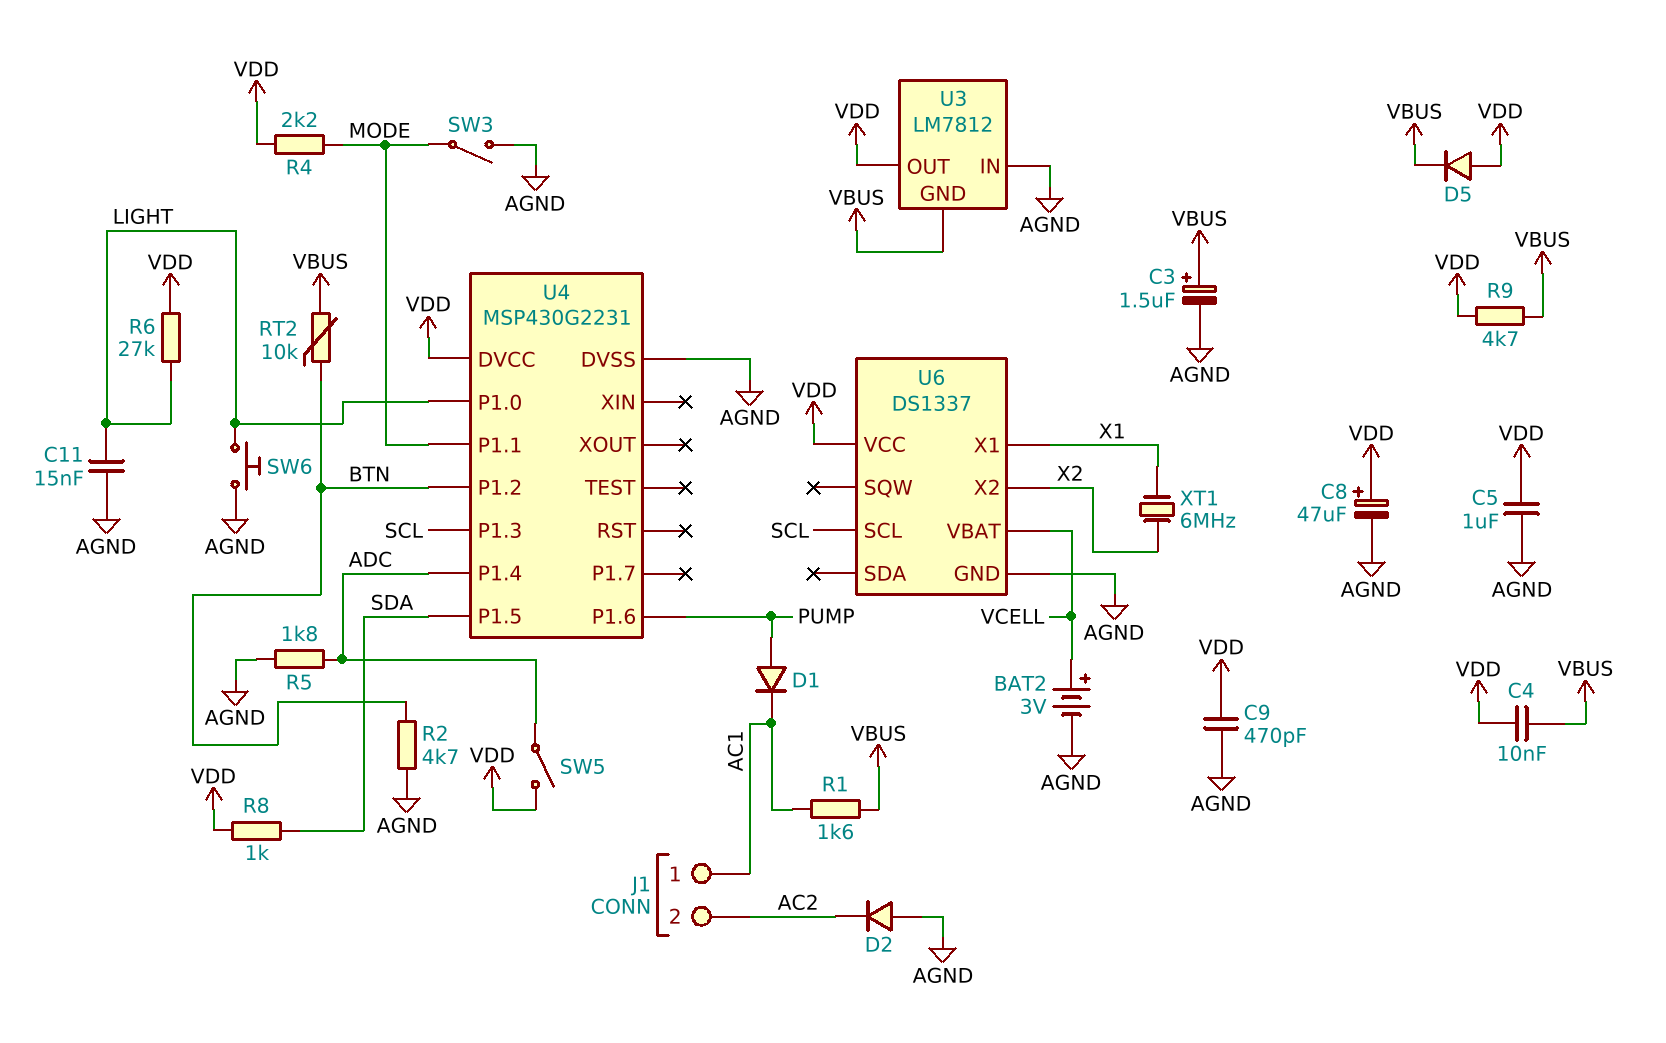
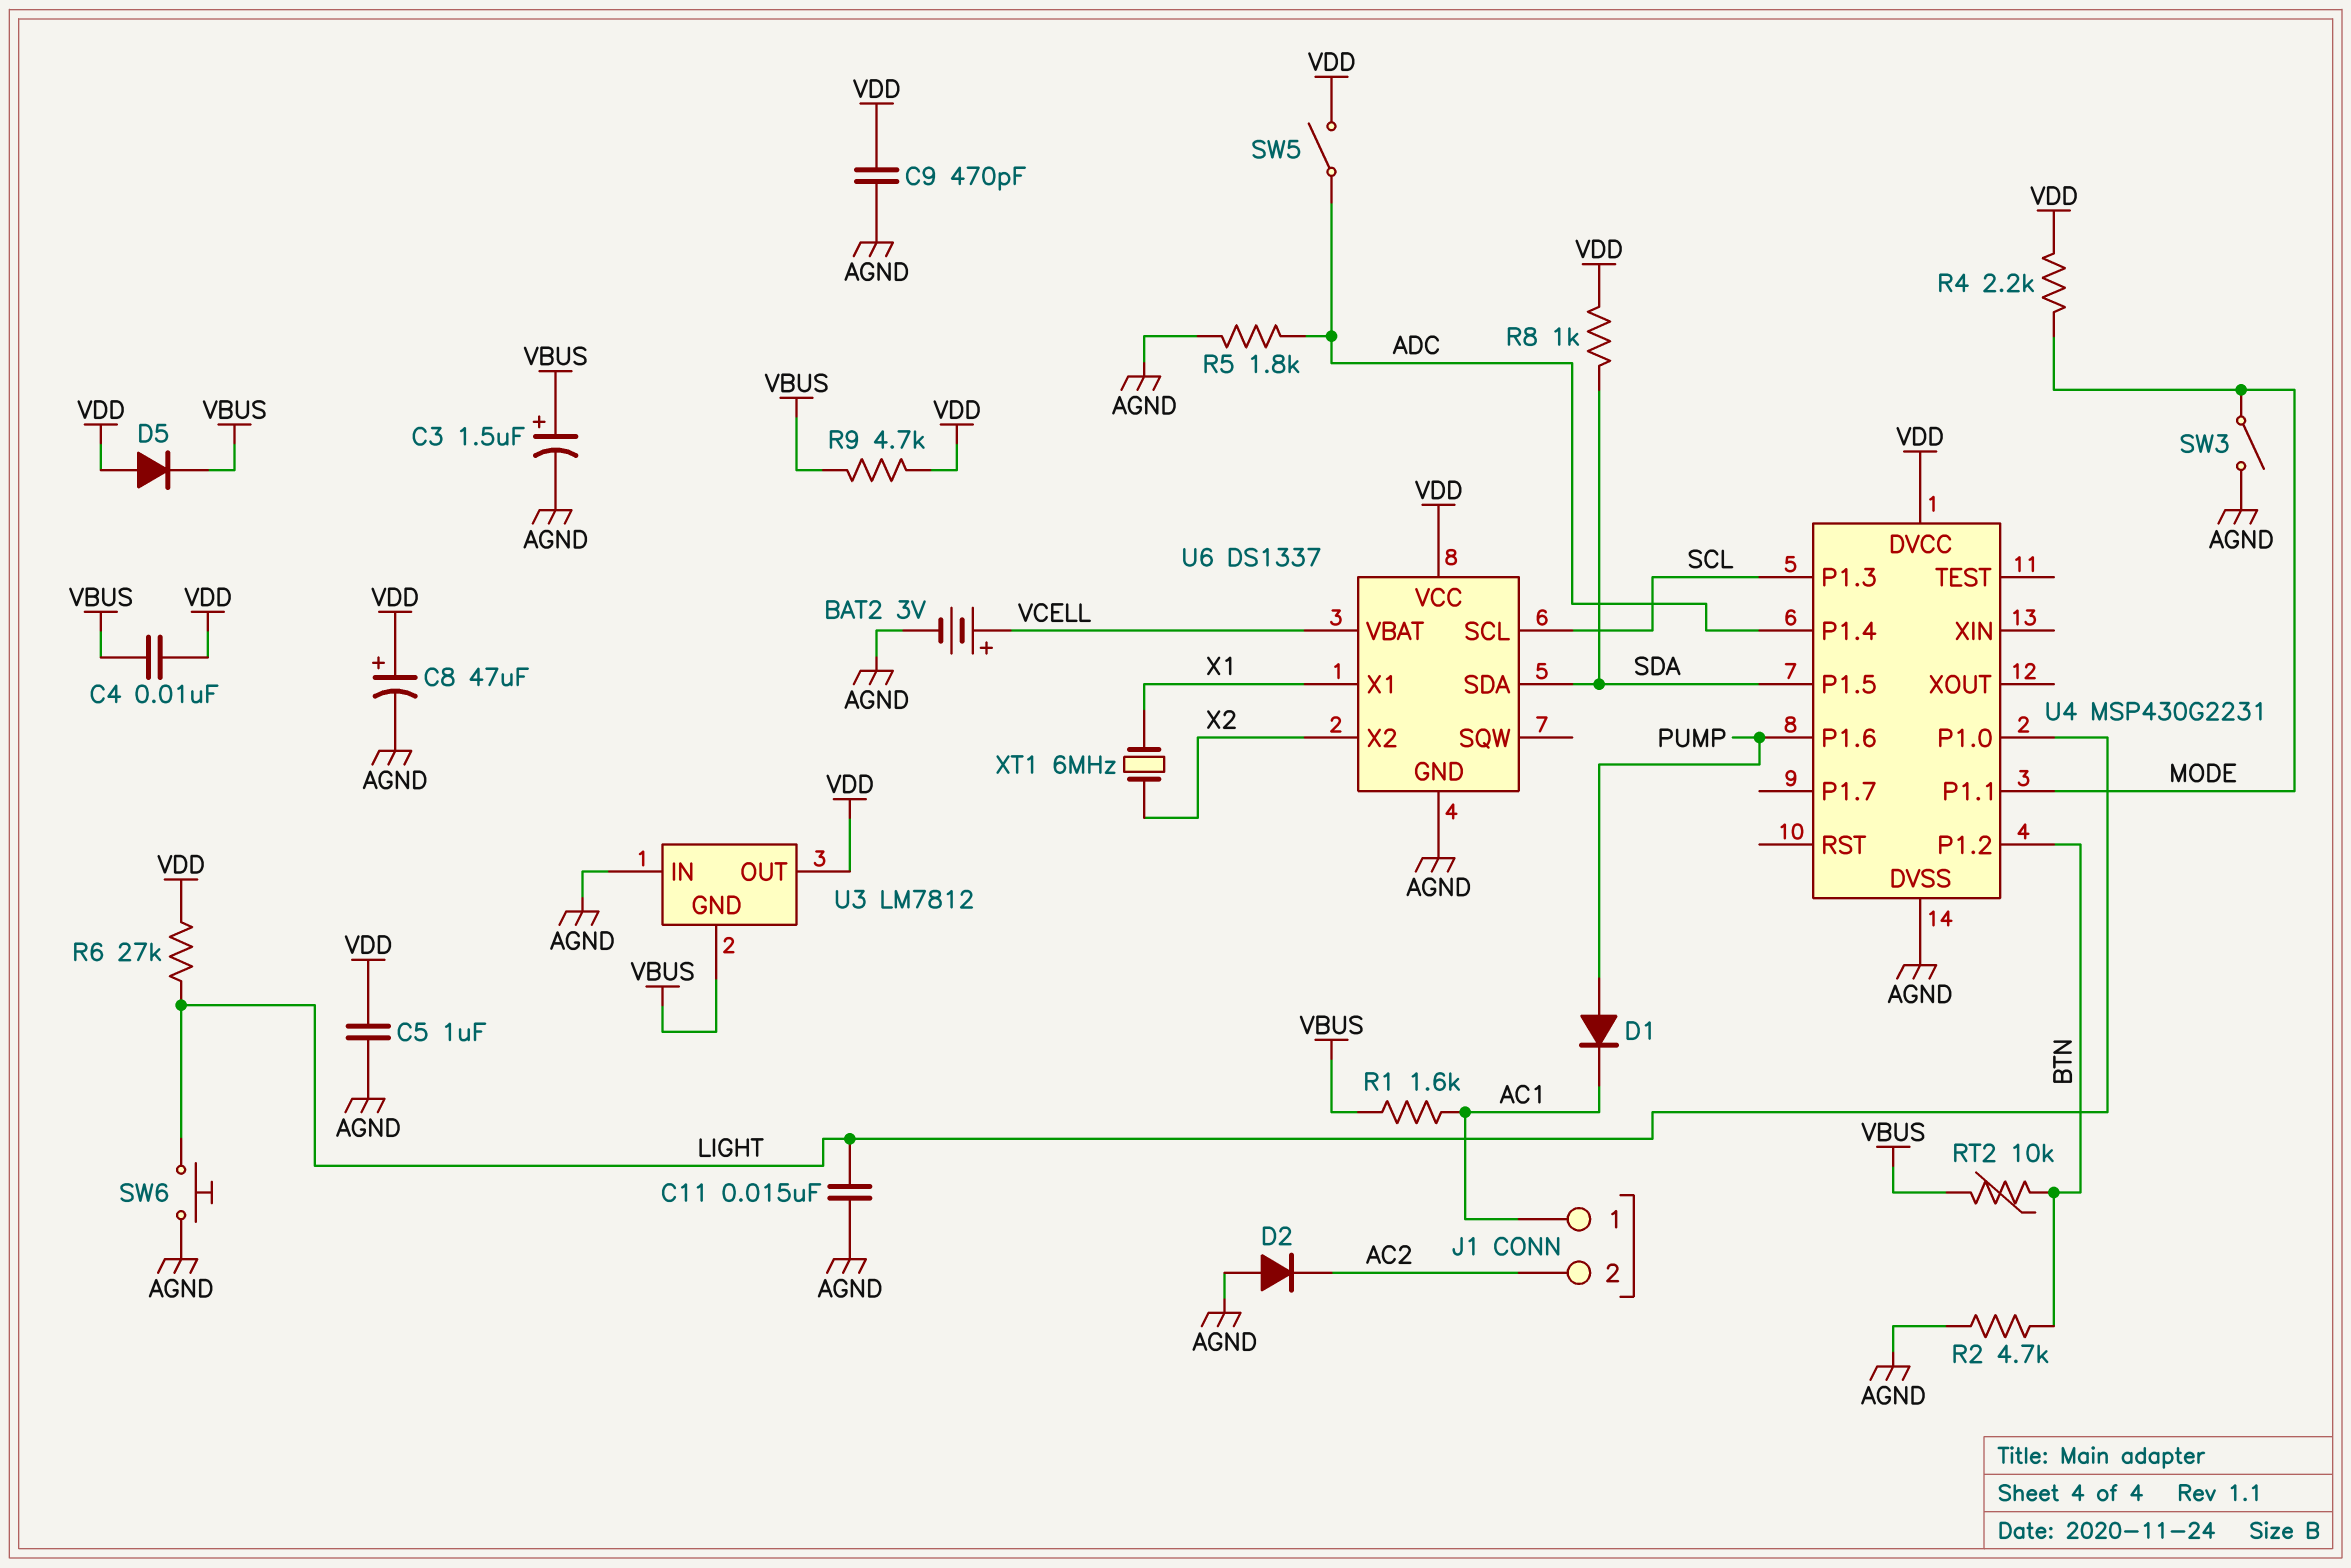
U6 pin SDA: none -> SDA

